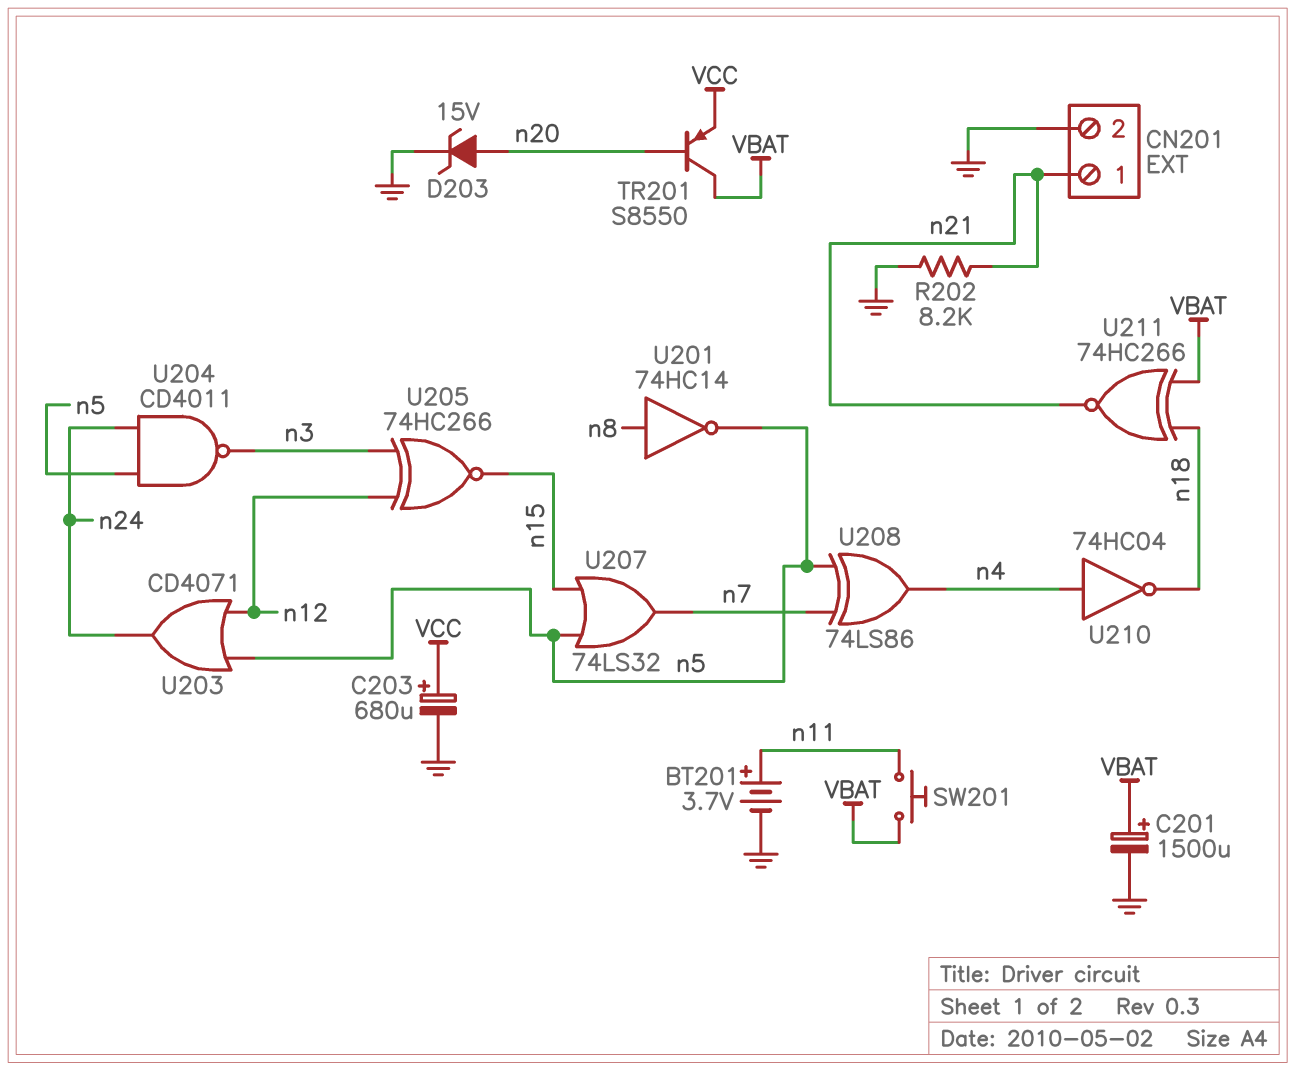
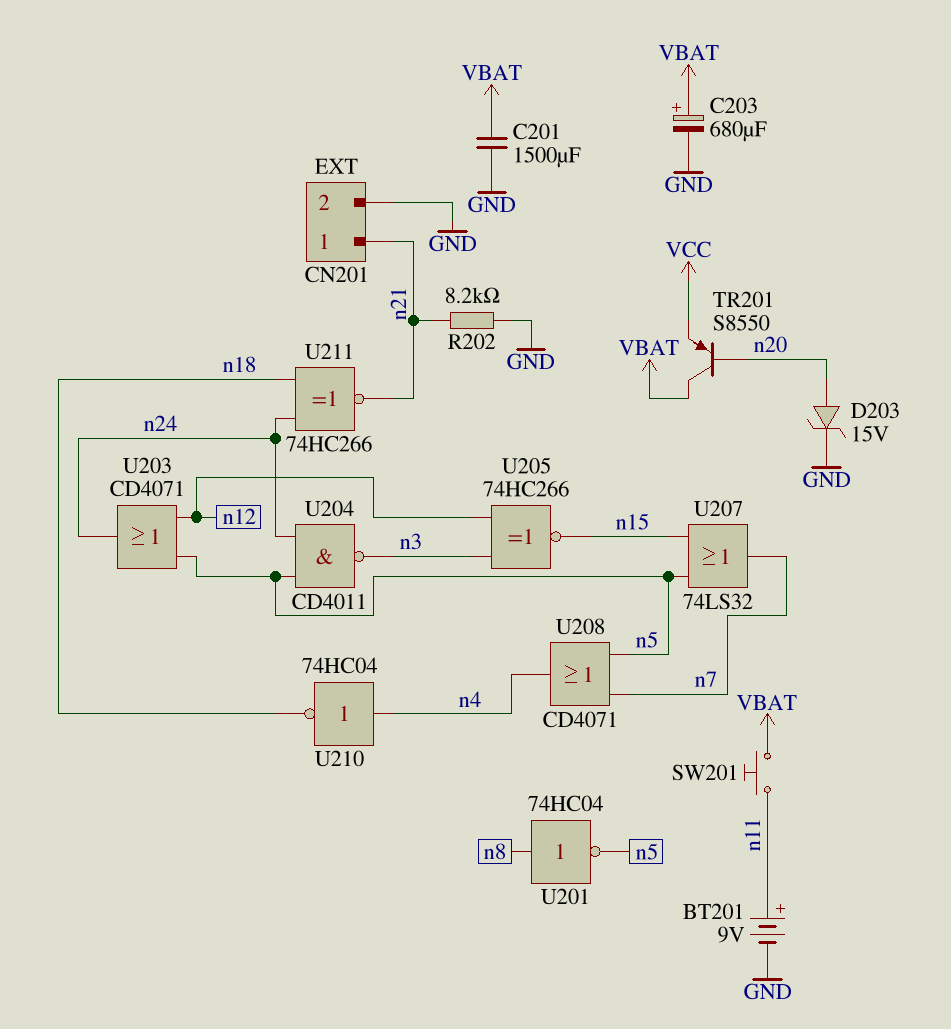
BT201: 3.7V (plus n11, minus GND) -> 9V (plus n11, minus GND)
C201: 1500uF (plus VBAT, minus GND) -> 1500uF (GND, VBAT)
C203: 680uF (plus VCC, minus GND) -> 680uF (plus VBAT, minus GND)
U201: NOT 74HC14 (in n8, out n5) -> NOT 74HC04 (in n8, out n5)
U208: XOR 74LS86 (in n5, in n7, out n4) -> OR CD4071 (in n5, in n7, out n4)
U211: XNOR 74HC266 (in VBAT, in n18, out n21) -> XNOR 74HC266 (in n18, in n24, out n21)

